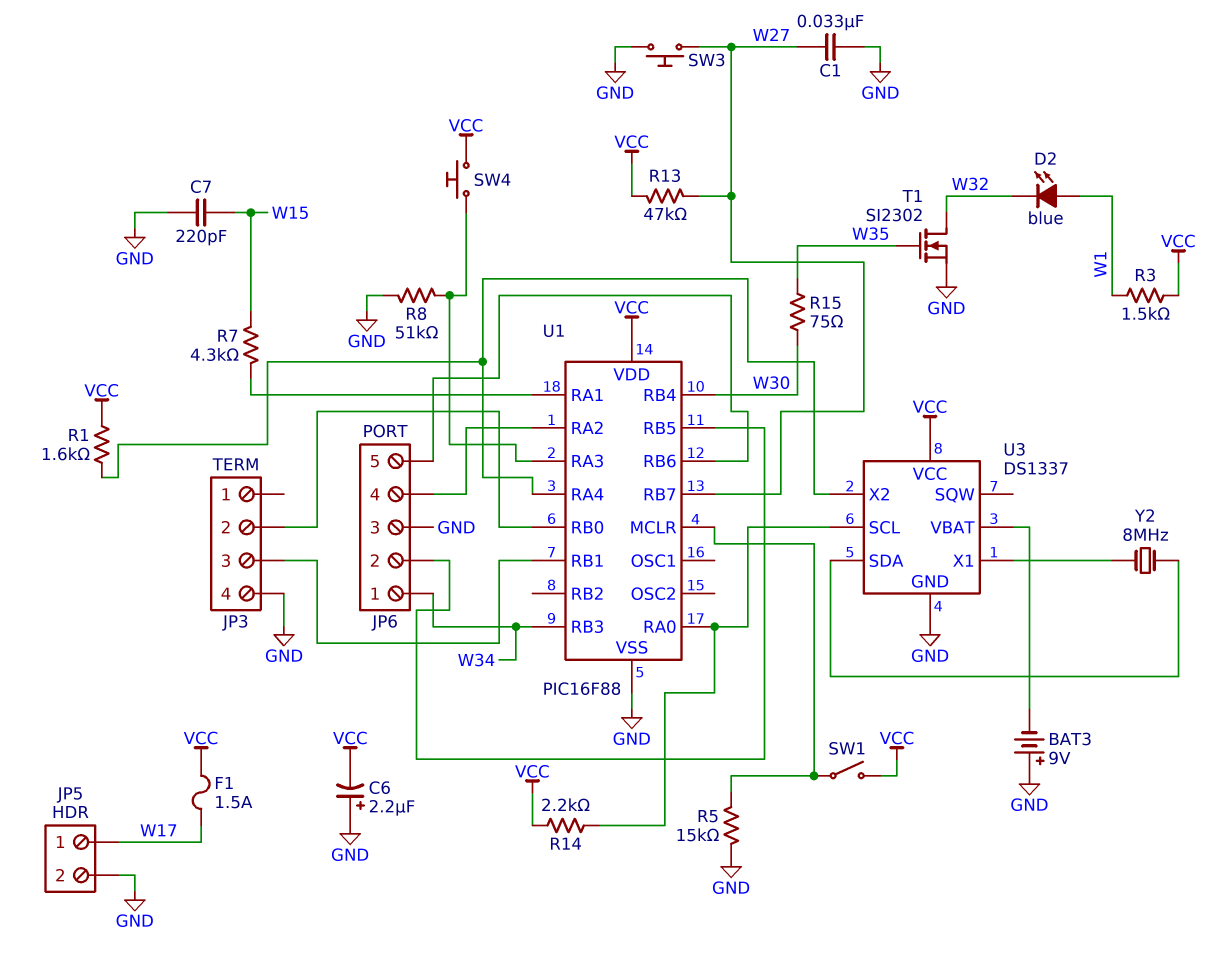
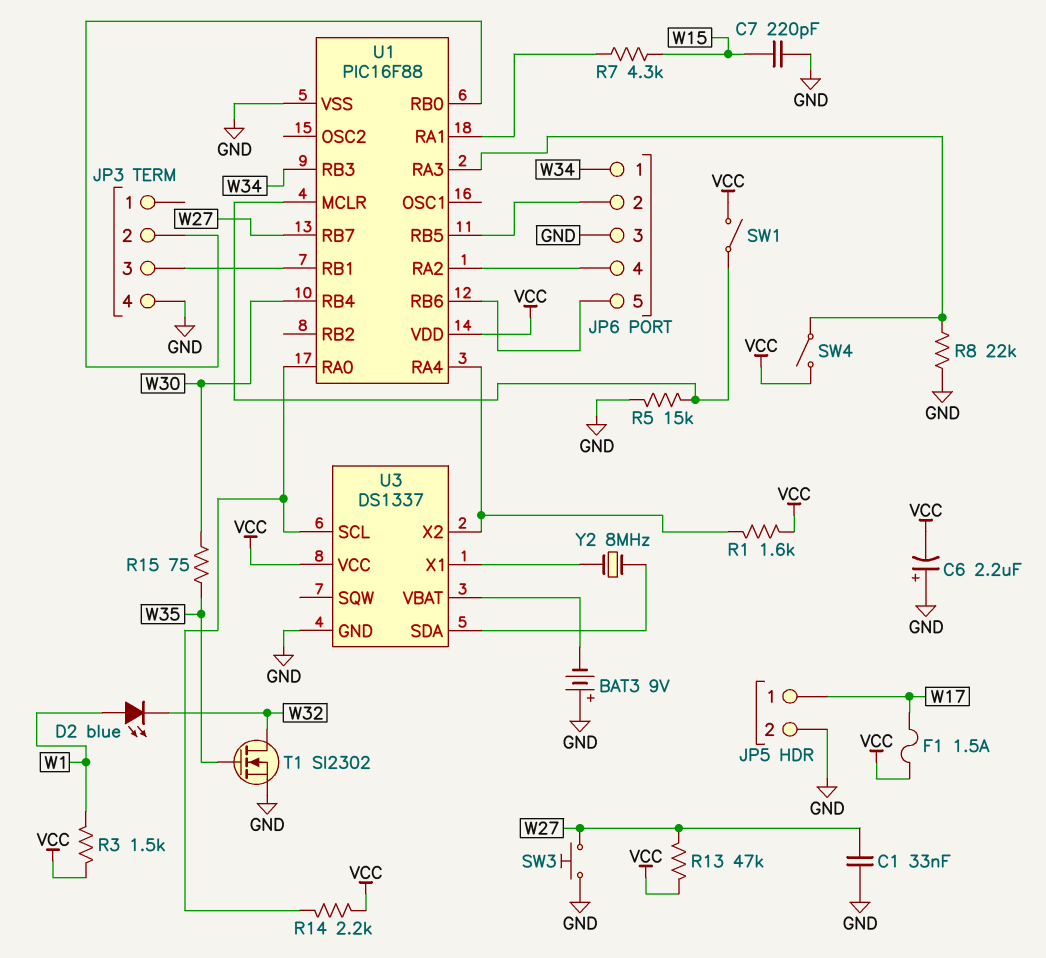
R8: 51k (GND, U1/RA3) -> 22k (GND, U1/RA3)
SW4: button (U1/RA3, VCC) -> switch (U1/RA3, VCC)

